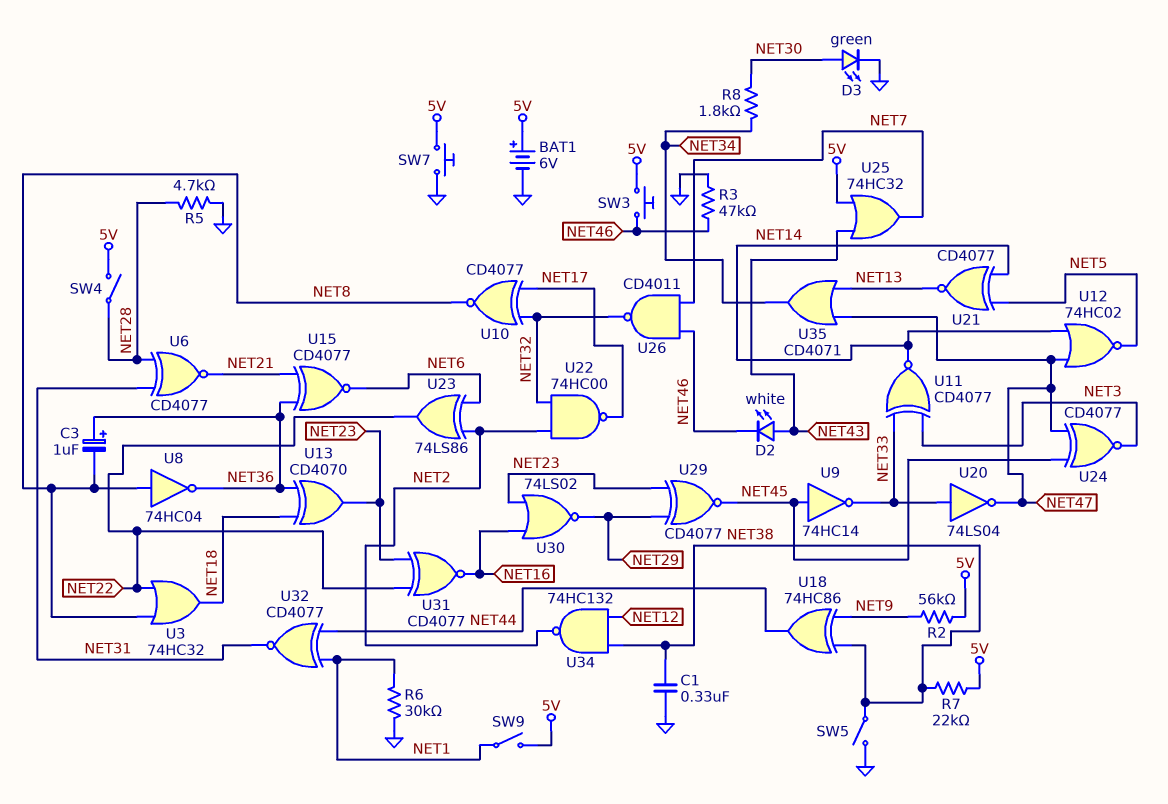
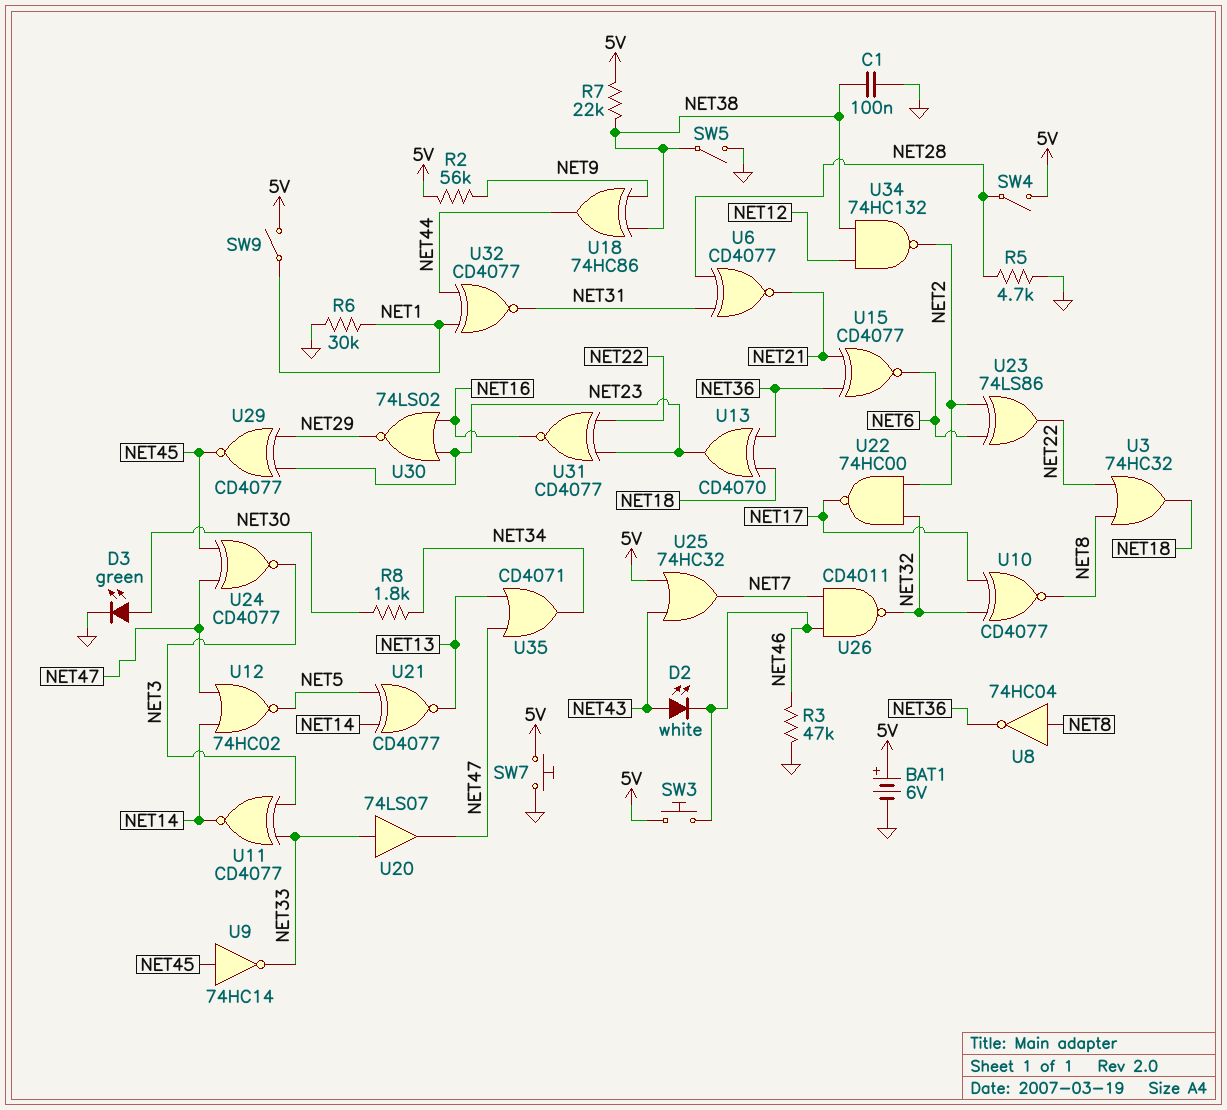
C1: 330nF (GND, NET38) -> 100nF (GND, NET38)
C3: 1uF (plus NET36, minus NET8) -> none
U20: NOT 74LS04 (in NET33, out NET47) -> buffer 74LS07 (in NET33, out NET47)

